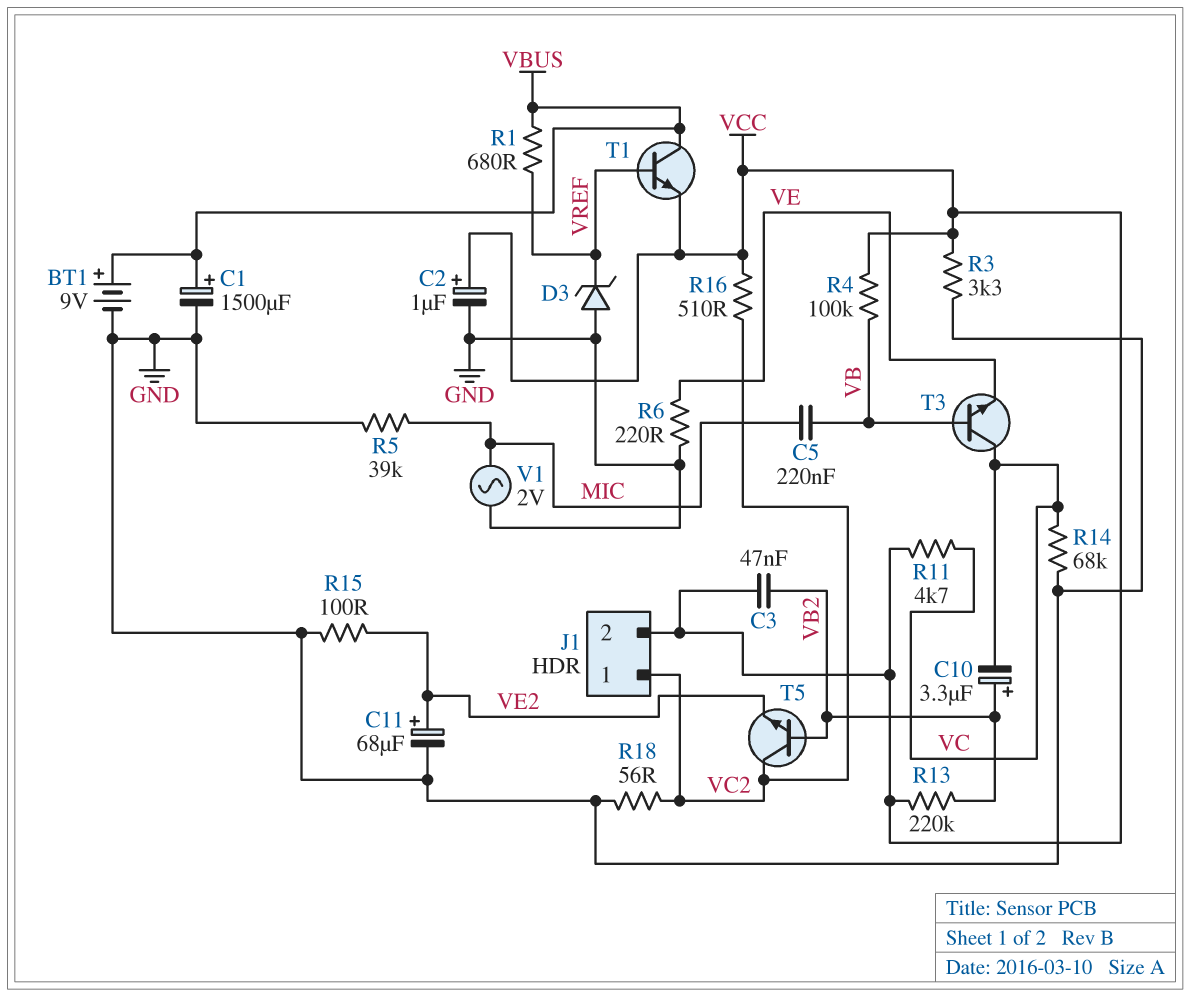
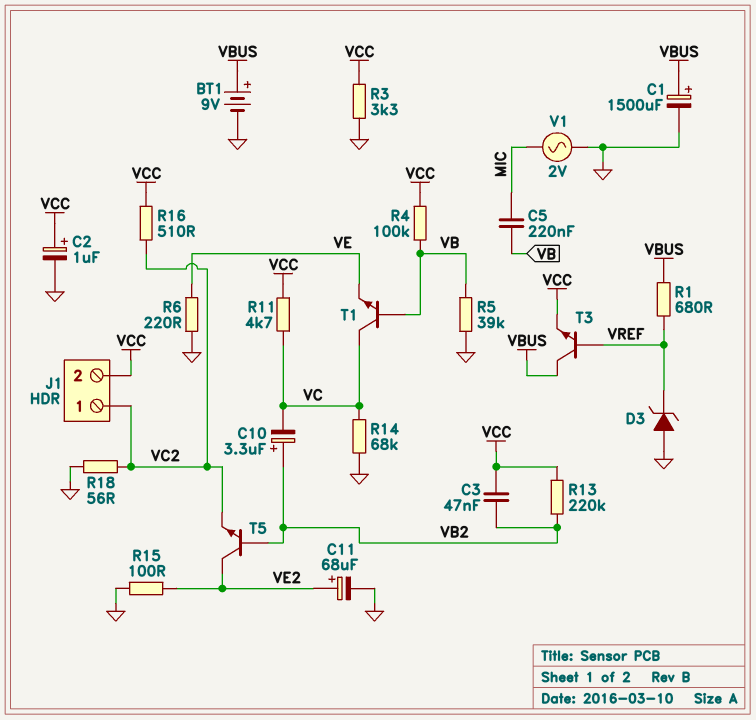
R5: 39k (GND, MIC) -> 39k (GND, VB)
T1: NPN (B VREF, C VBUS, E VCC) -> NPN (B VB, C VC, E VE)
T3: NPN (B VB, C VC, E VE) -> NPN (B VREF, C VBUS, E VCC)
T5: NPN (B VB2, C VC2, E VE2) -> NPN (B VB2, C VE2, E VC2)

